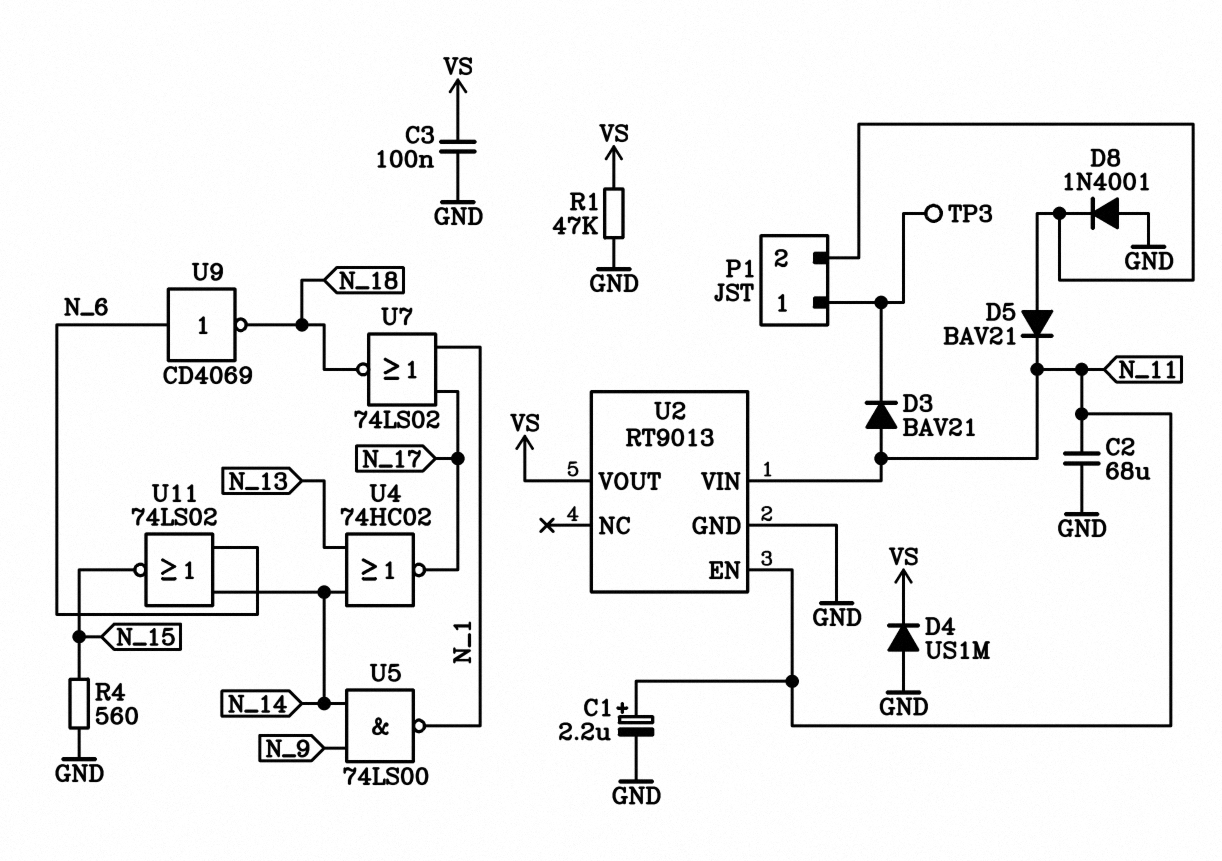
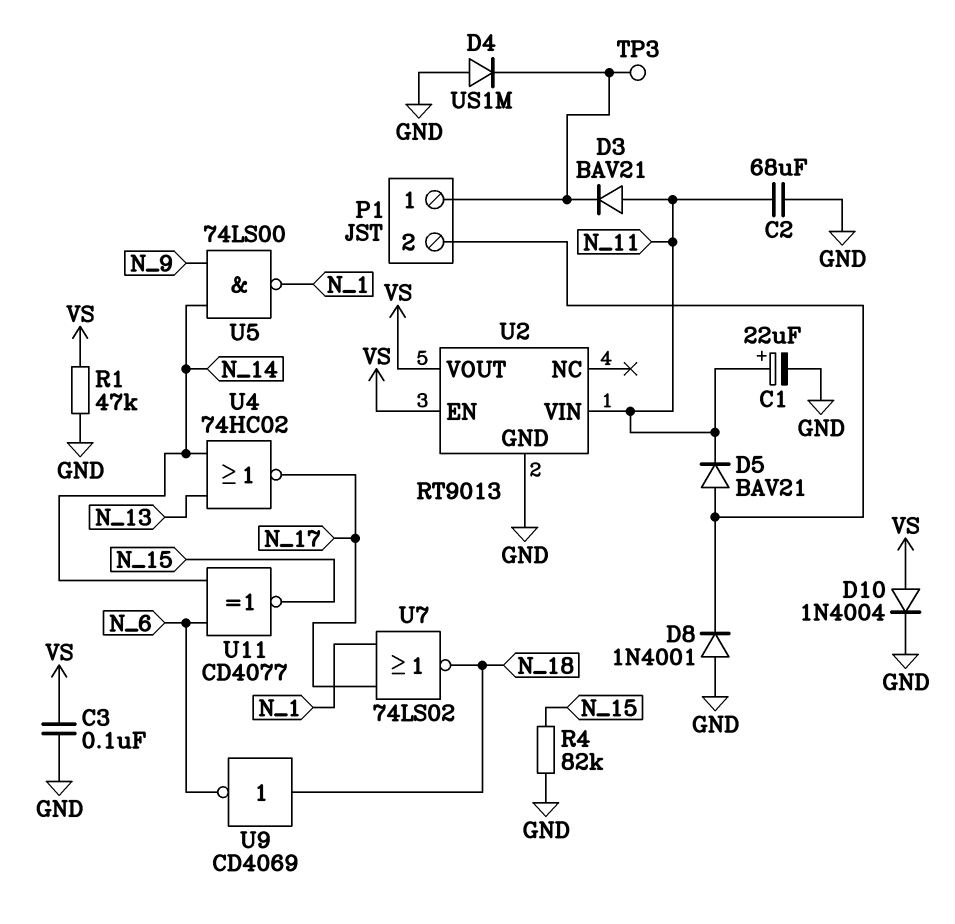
C1: 2.2uF (plus N_11, minus GND) -> 22uF (plus N_11, minus GND)
D4: diode US1M (A GND, K VS) -> diode US1M (A GND, K P1/1)
D10: none -> diode 1N4004 (A VS, K GND)
R4: 560 (GND, N_15) -> 82k (GND, N_15)
U2 pin EN: N_11 -> VS
U9: NOT CD4069 (in N_6, out N_18) -> NOT CD4069 (in N_18, out N_6)
U11: NOR 74LS02 (in N_6, in N_14, out N_15) -> XNOR CD4077 (in N_6, in N_14, out N_15)

